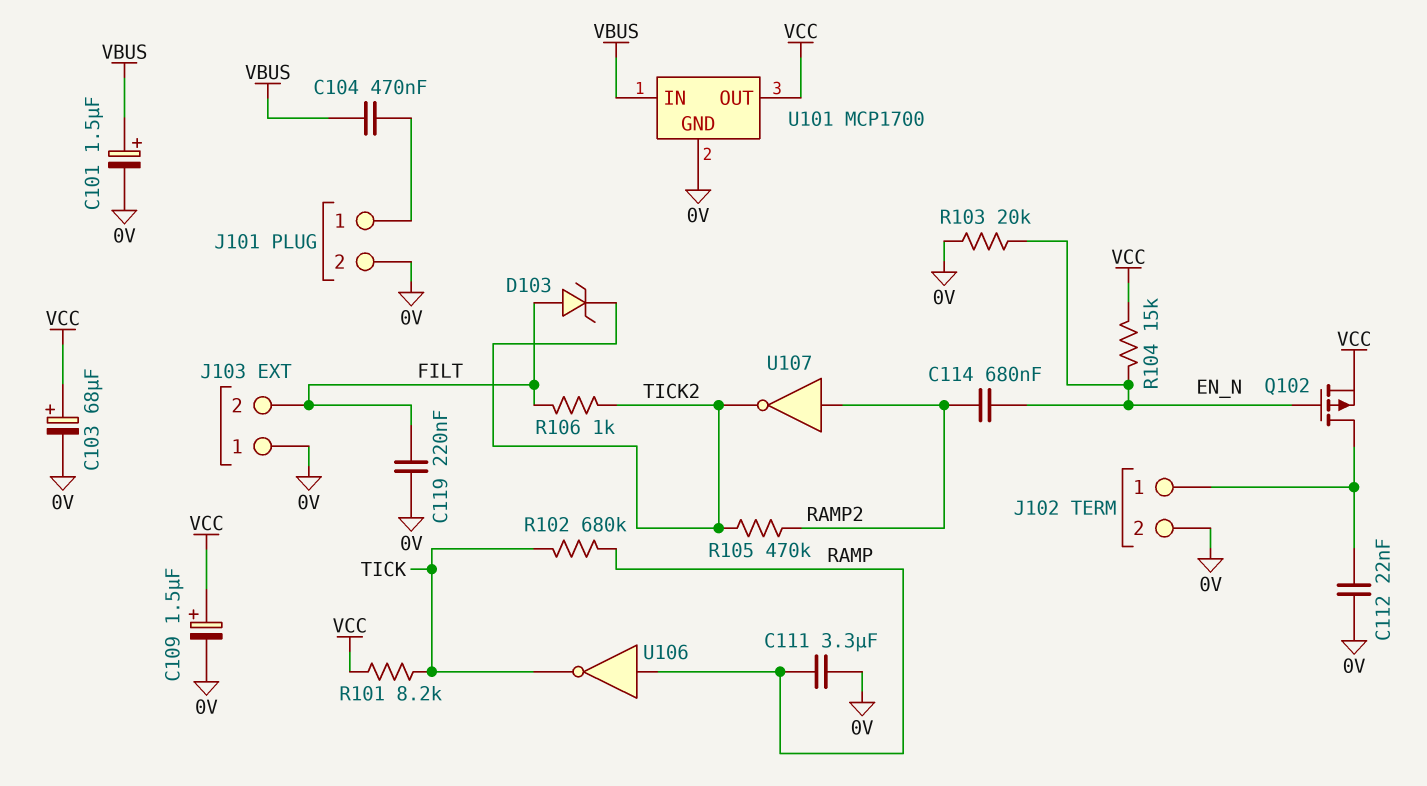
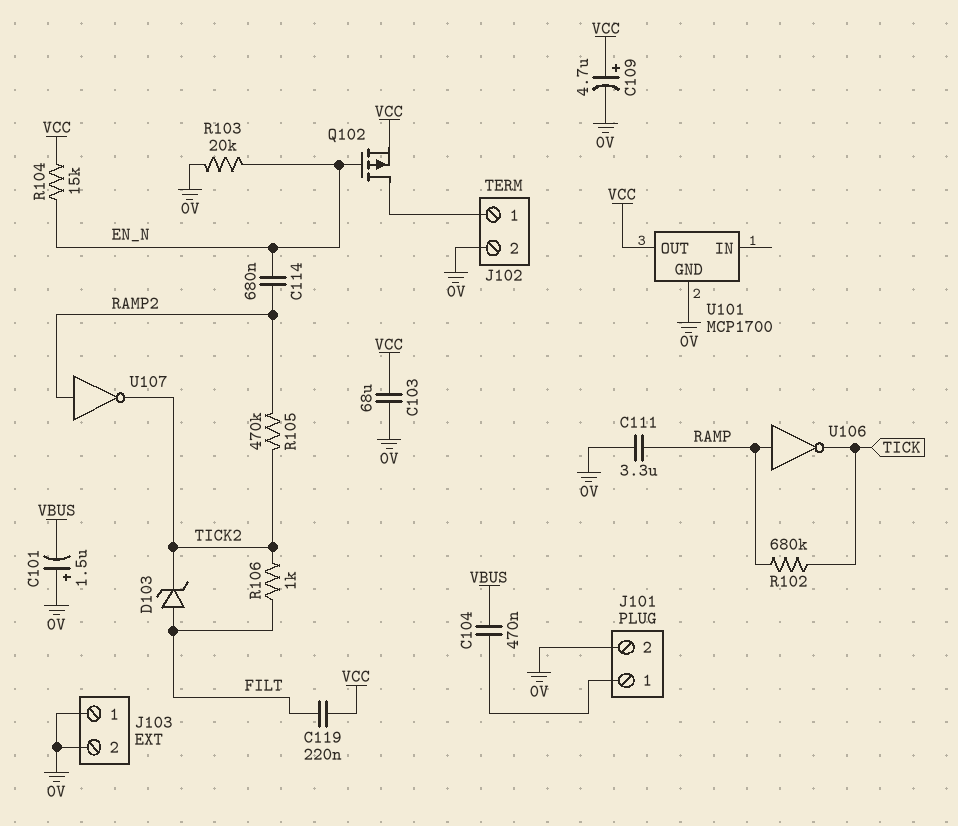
C101: 1.5uF (plus VBUS, minus 0V) -> 1.5uF (plus 0V, minus VBUS)
C103: 68uF (plus VCC, minus 0V) -> 68uF (0V, VCC)
C109: 1.5uF (plus VCC, minus 0V) -> 4.7uF (plus VCC, minus 0V)
C112: 22nF (0V, J102/1) -> none
C119: 220nF (0V, FILT) -> 220nF (FILT, VCC)
J103 pin 2: FILT -> 0V
R101: 8.2k (TICK, VCC) -> none
U101 pin IN: VBUS -> none

